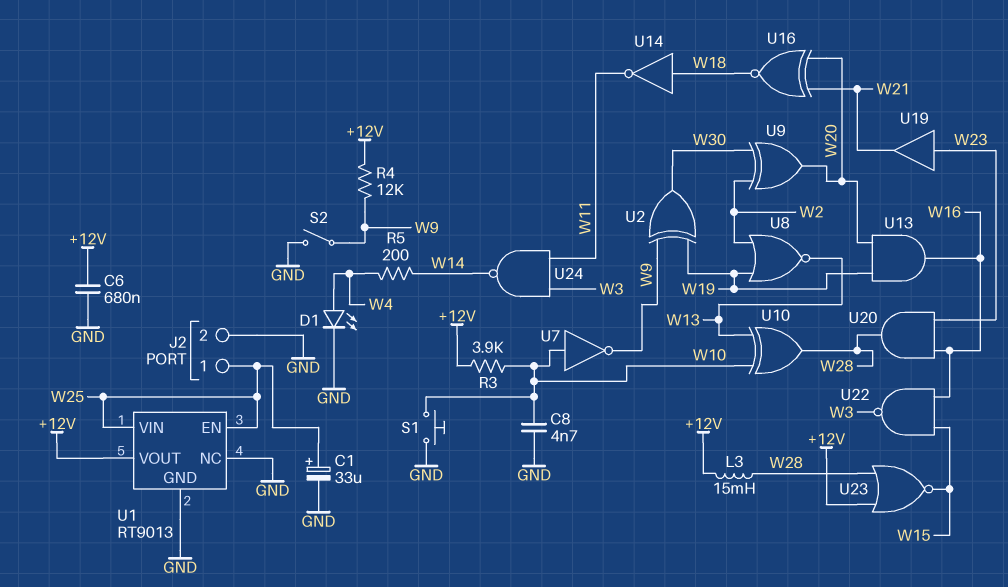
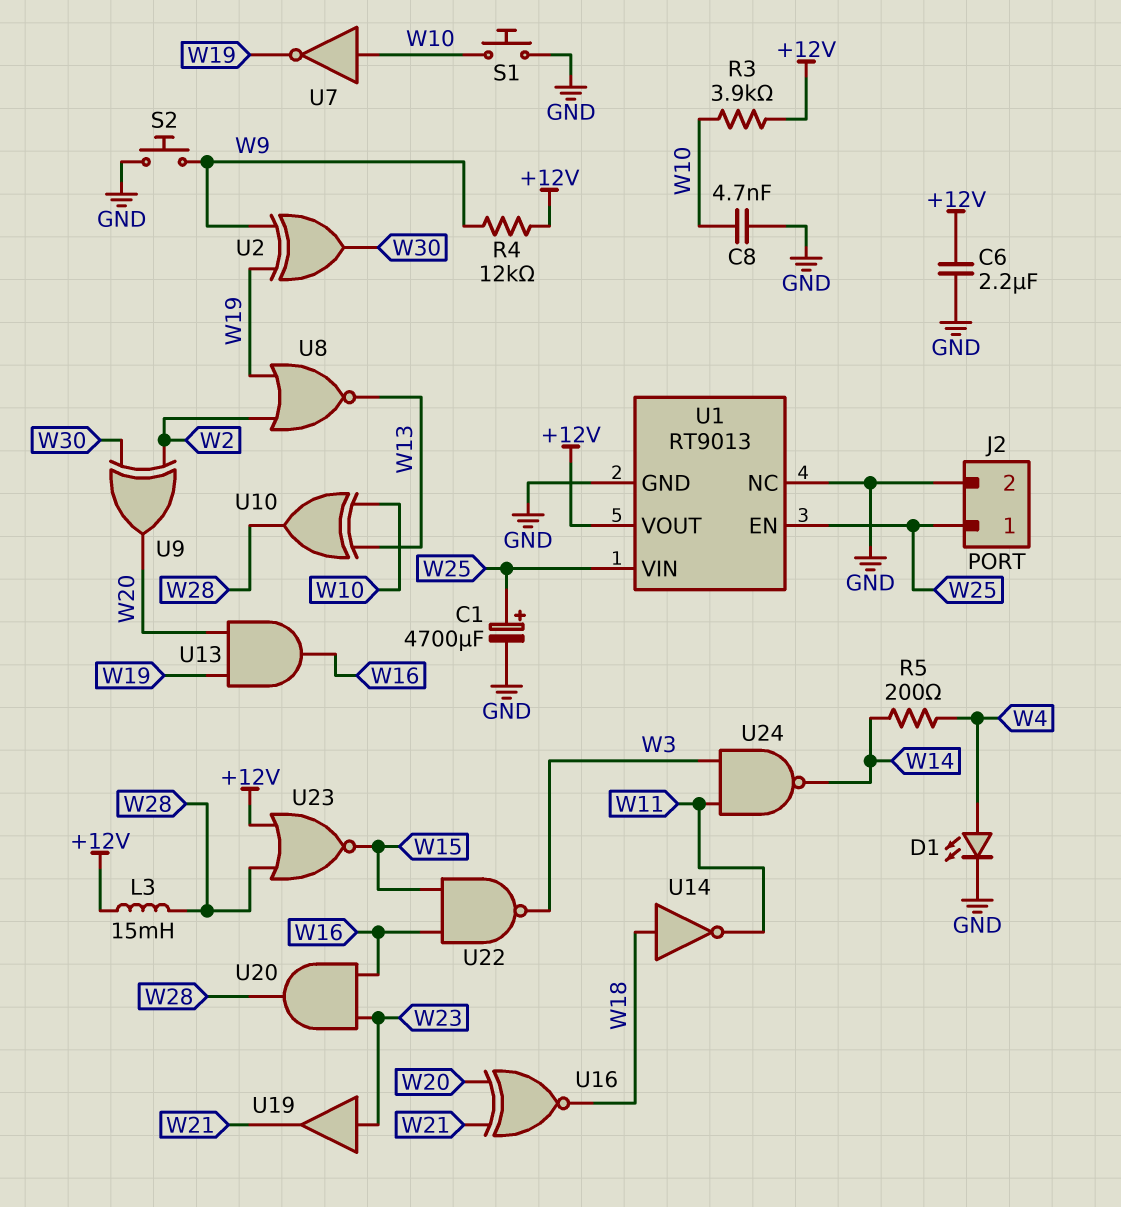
C1: 33uF (plus W25, minus GND) -> 4700uF (plus W25, minus GND)
C6: 680nF (+12V, GND) -> 2.2uF (+12V, GND)
S2: switch (GND, W9) -> button (GND, W9)
U7: NOT (in W10, out W9) -> NOT (in W10, out W19)

